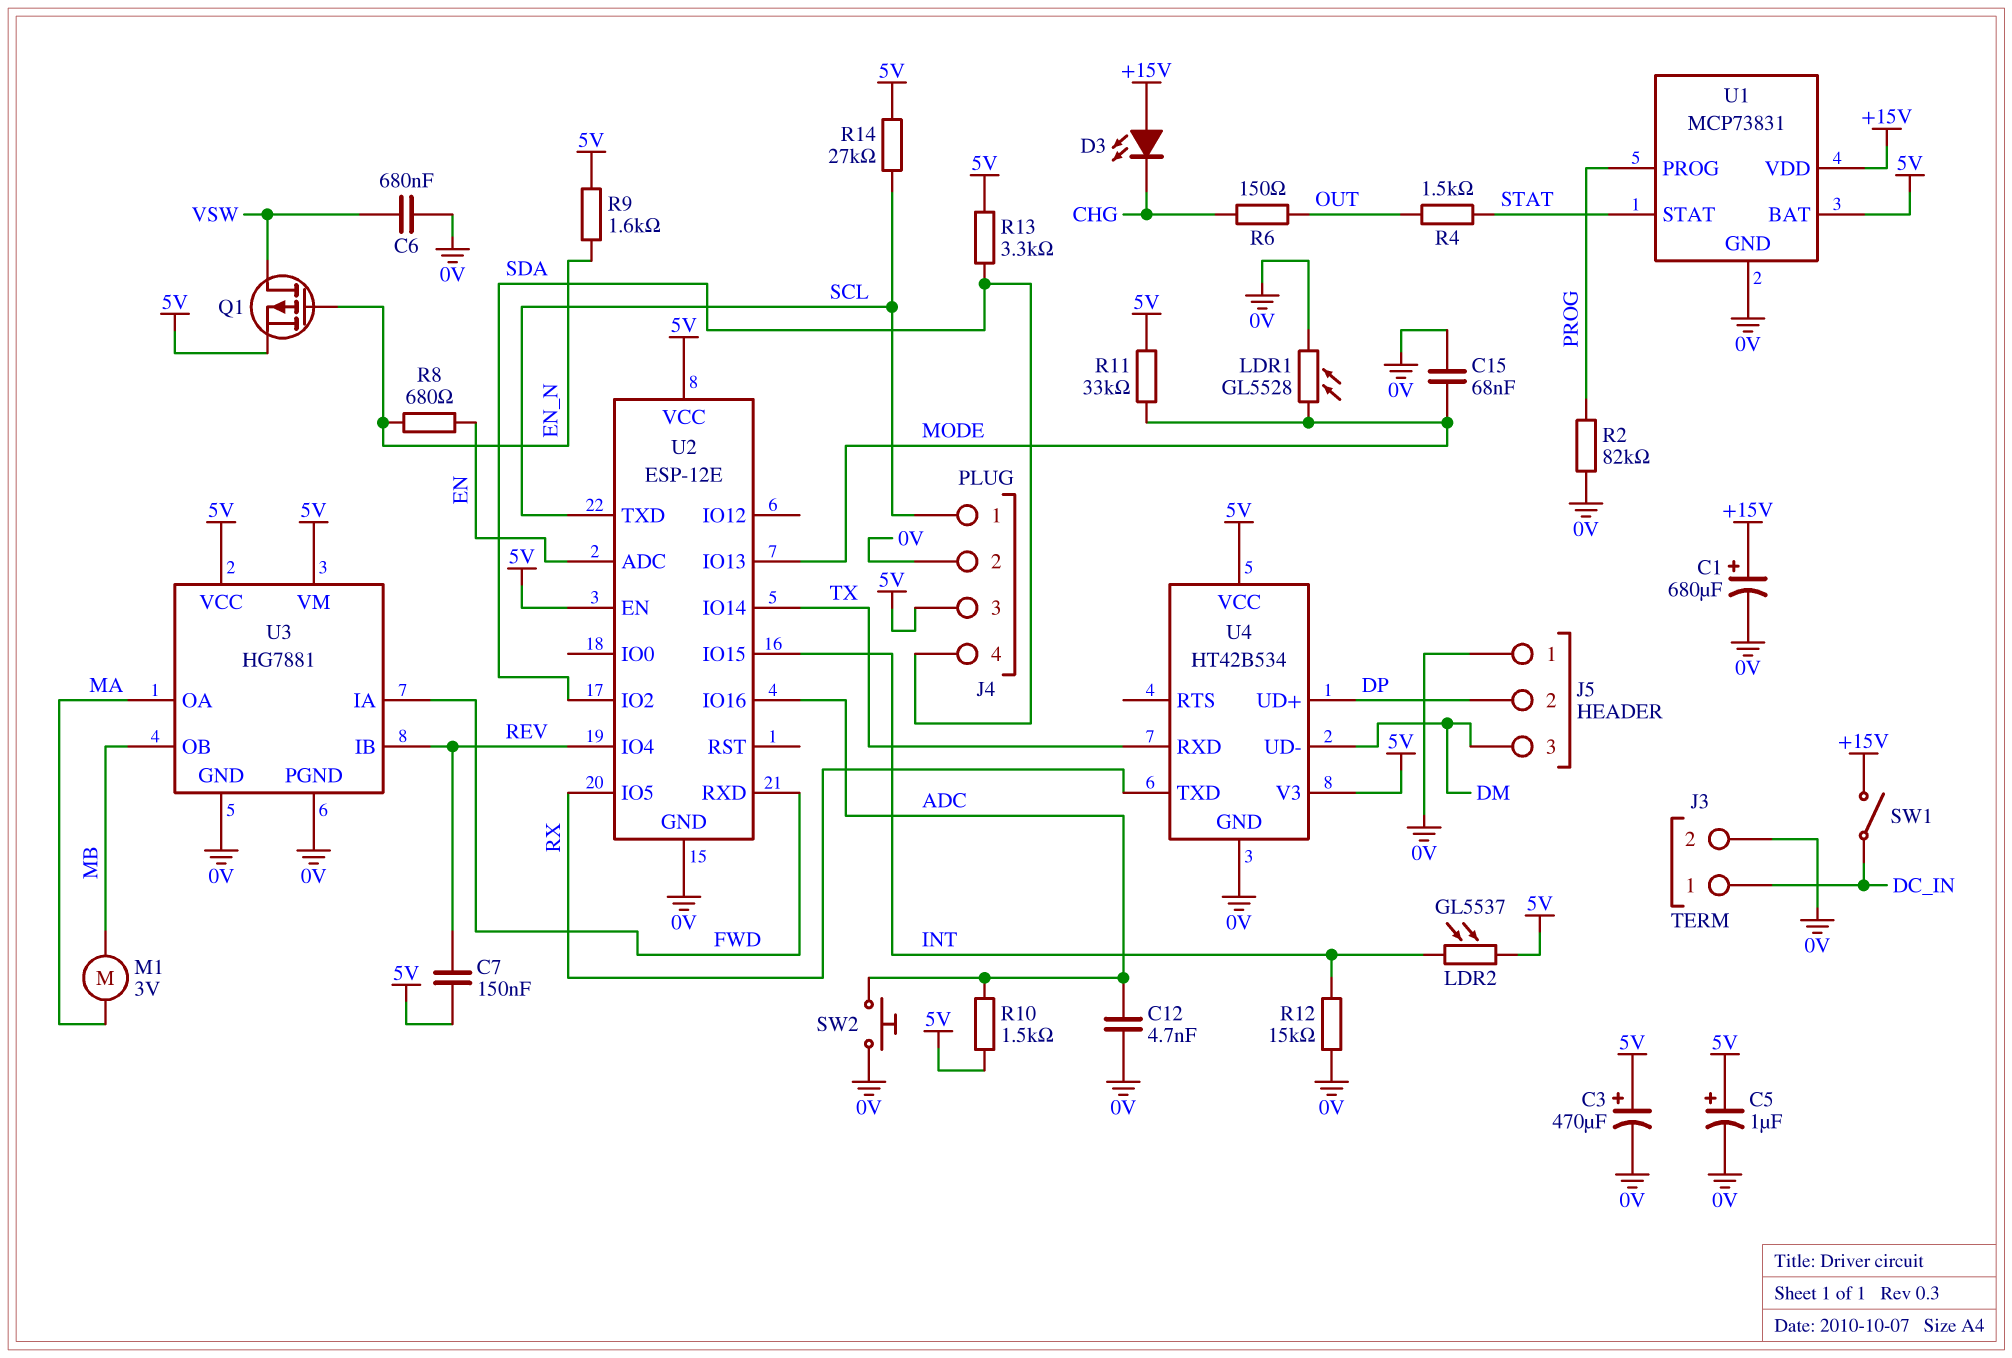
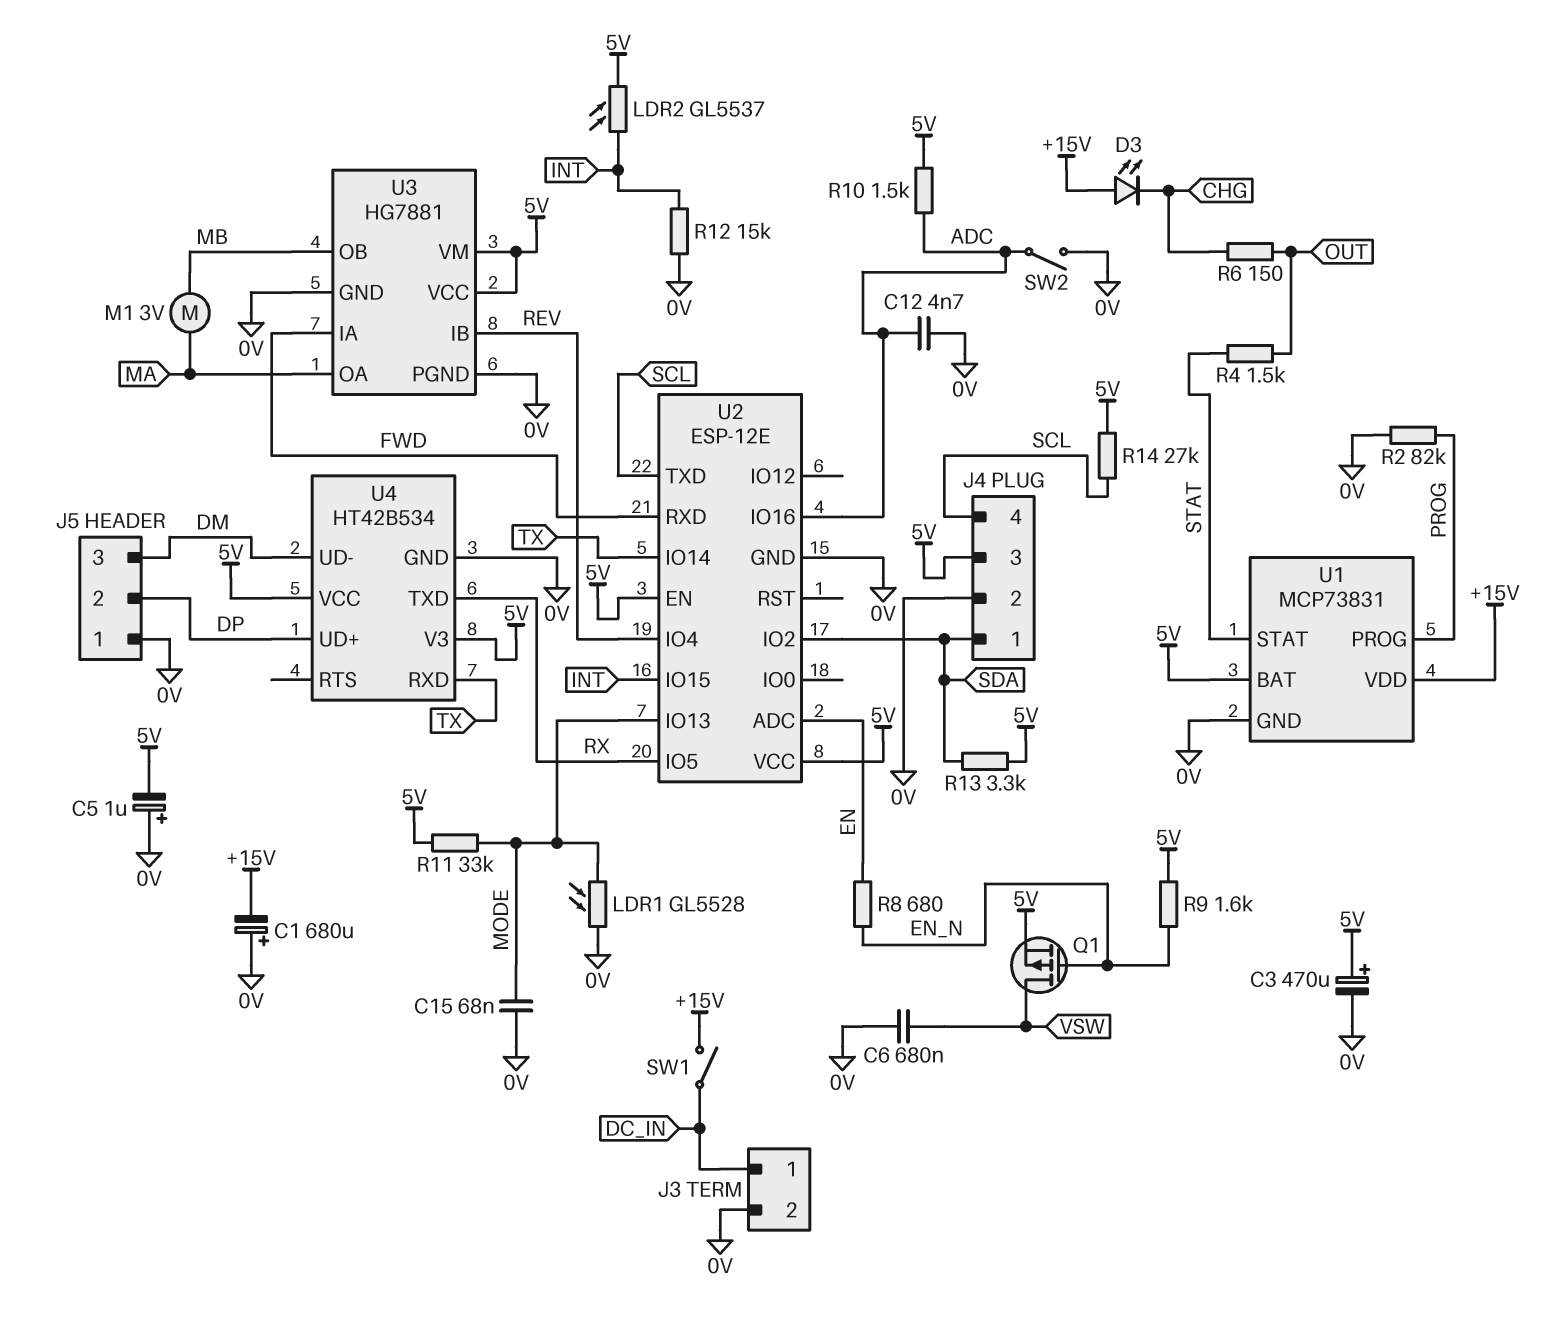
C1: 680uF (plus +15V, minus 0V) -> 680uF (plus 0V, minus +15V)
C5: 1uF (plus 5V, minus 0V) -> 1uF (plus 0V, minus 5V)
C7: 150nF (5V, REV) -> none
J4 pin 1: SCL -> SDA
J4 pin 4: SDA -> SCL
SW2: button (0V, ADC) -> switch (0V, ADC)

